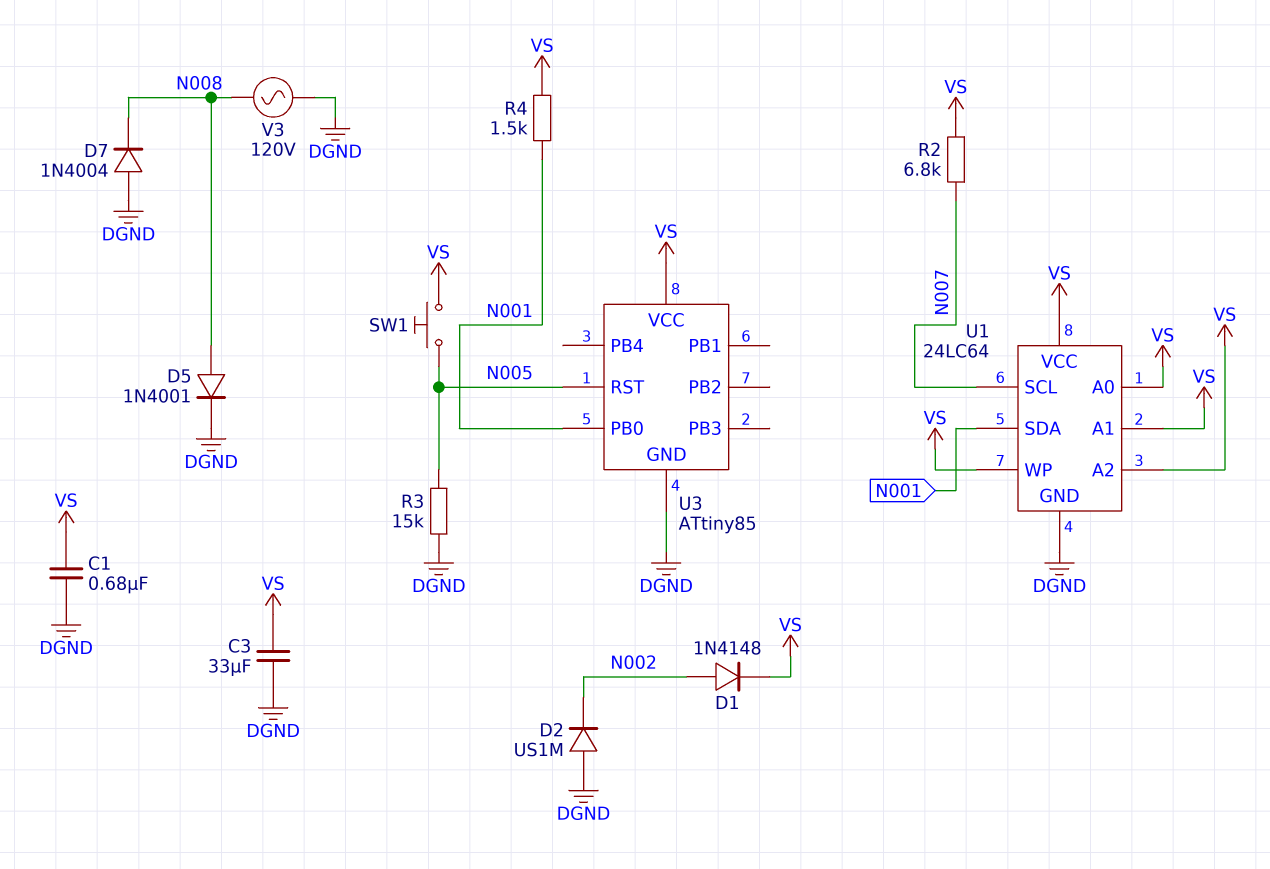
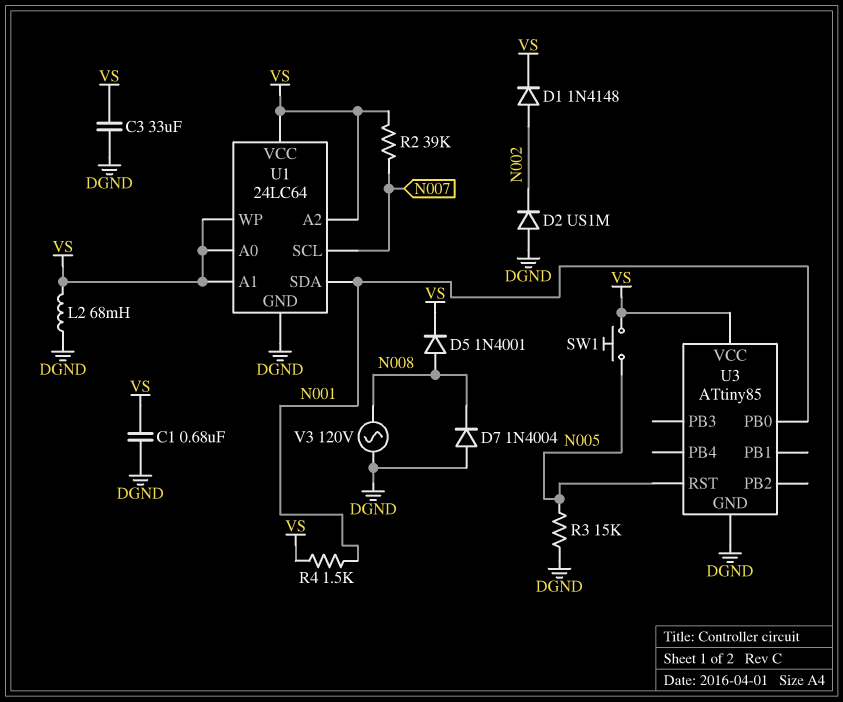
D5: diode 1N4001 (A N008, K DGND) -> diode 1N4001 (A N008, K VS)
L2: none -> 68mH (DGND, VS)
R2: 6.8k (N007, VS) -> 39k (N007, VS)

